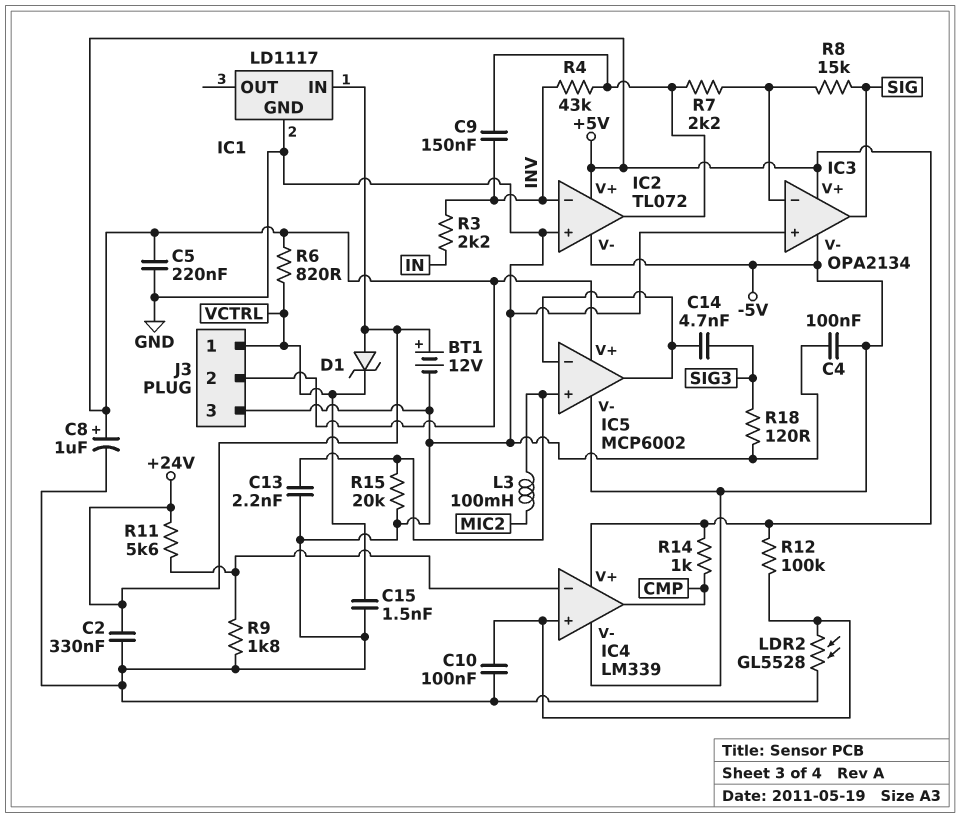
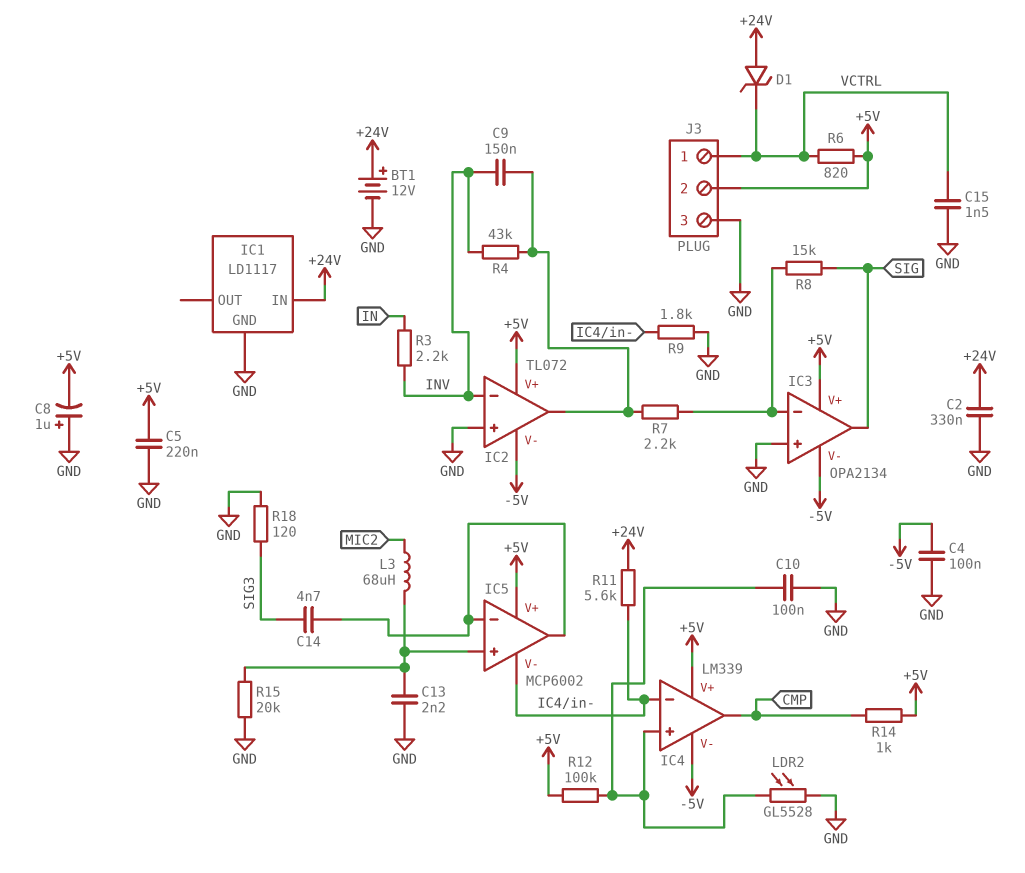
C8: 1uF (plus +5V, minus GND) -> 1uF (plus GND, minus +5V)
IC5 pin V-: -5V -> IC4/in-
L3: 100mH (IC5/in+, MIC2) -> 68uH (IC5/in+, MIC2)

